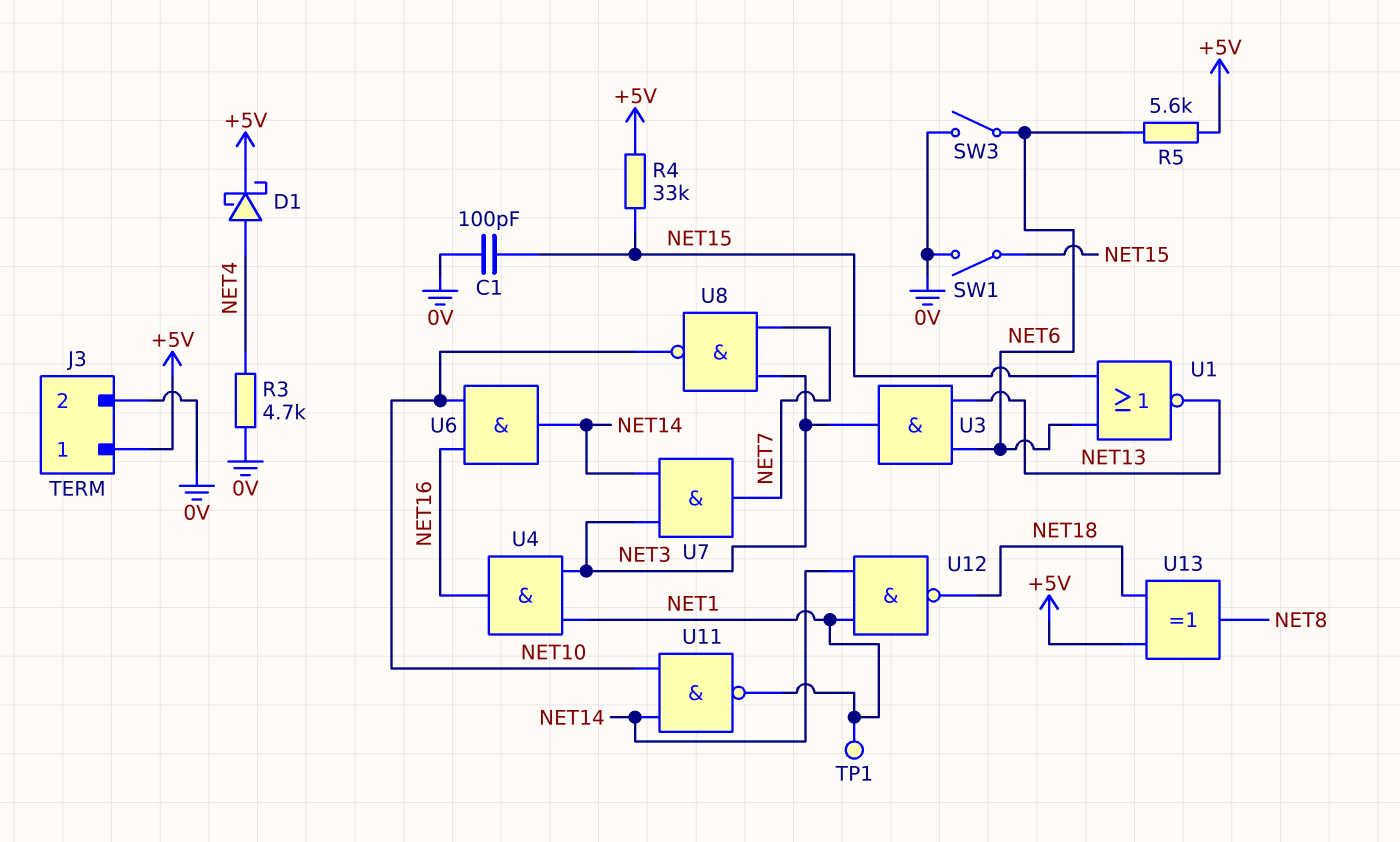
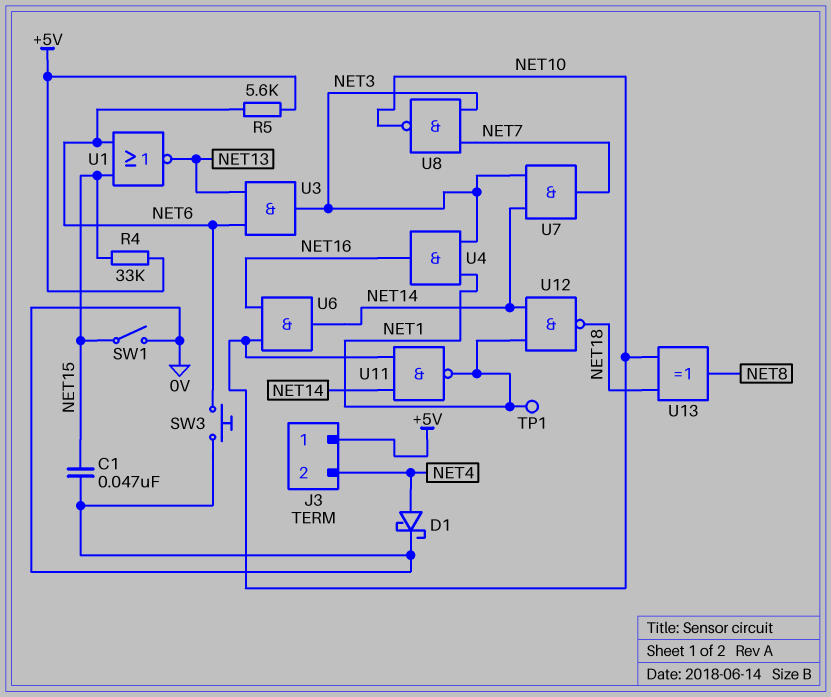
C1: 100pF (0V, NET15) -> 47nF (0V, NET15)
D1: schottky (A NET4, K +5V) -> schottky (A NET4, K 0V)
J3 pin 2: 0V -> NET4
R3: 4.7k (0V, NET4) -> none
SW3: switch (0V, NET6) -> button (0V, NET6)
U13: XOR (in +5V, in NET18, out NET8) -> XOR (in NET10, in NET18, out NET8)

